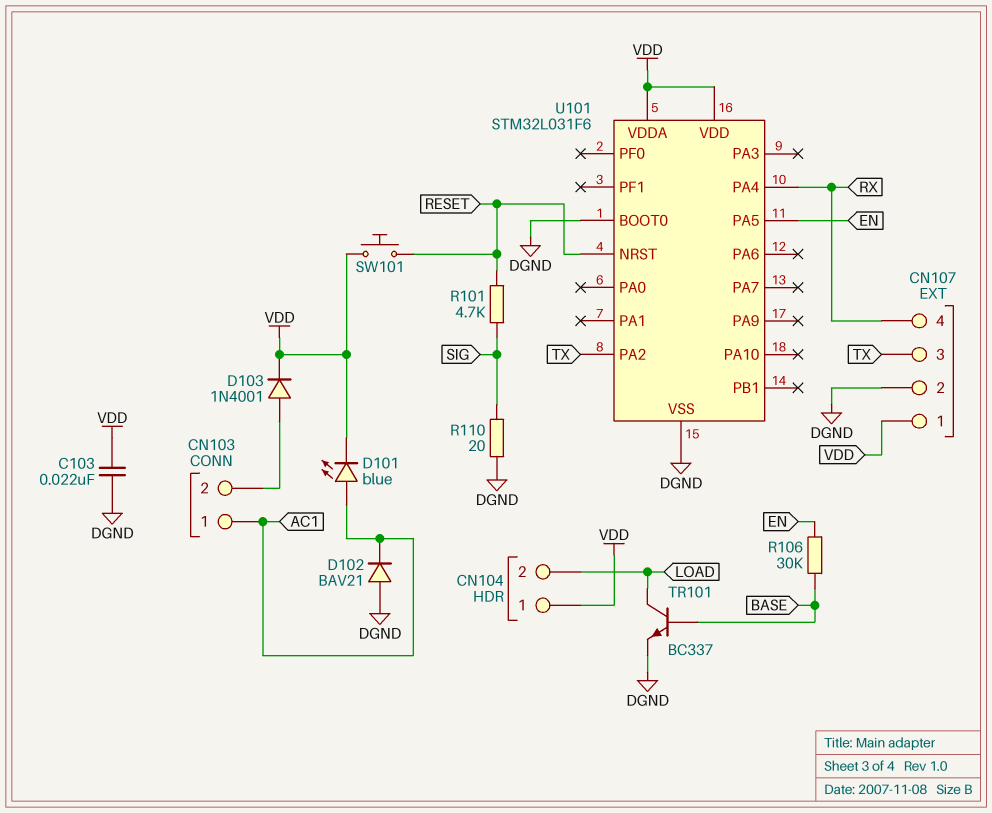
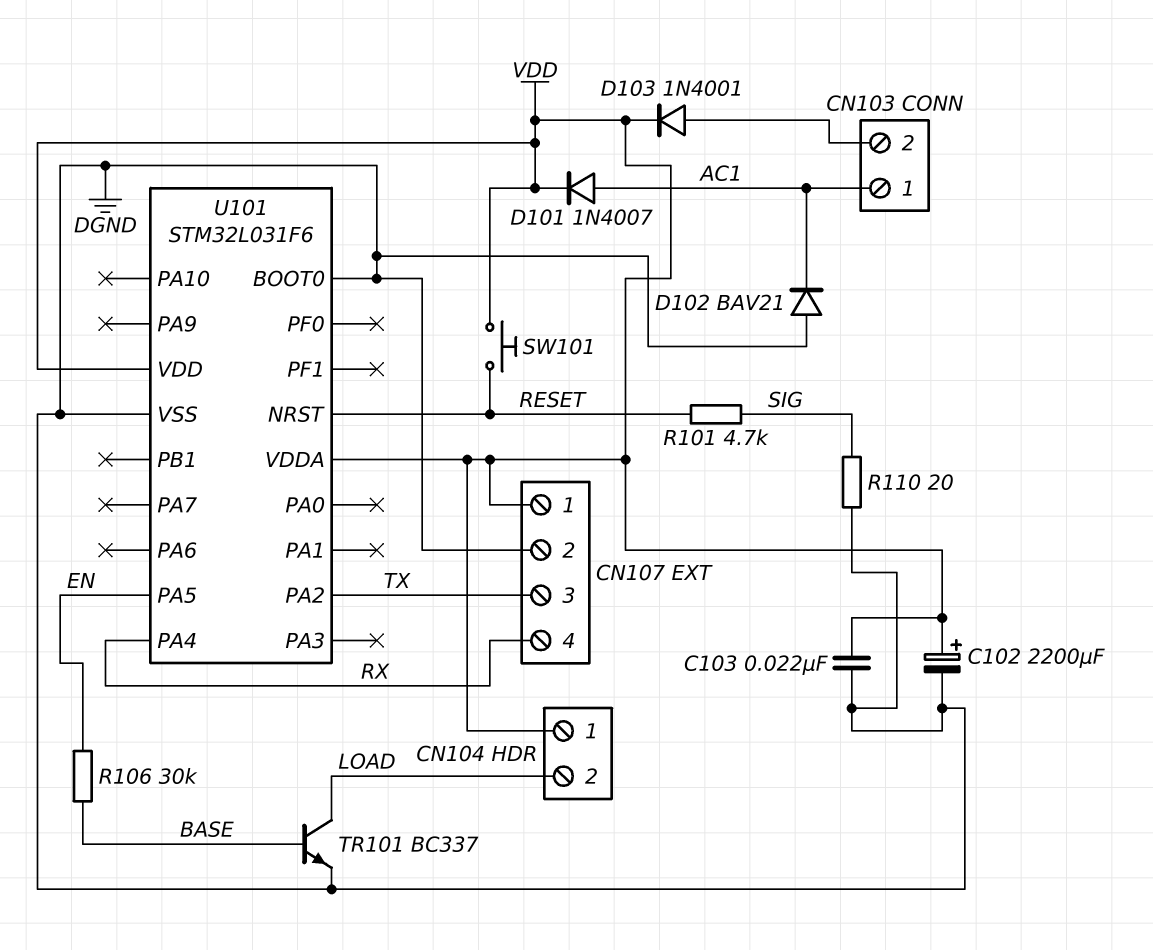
C102: none -> 2200uF (plus VDD, minus DGND)
D101: LED blue (A AC1, K VDD) -> diode 1N4007 (A AC1, K VDD)

